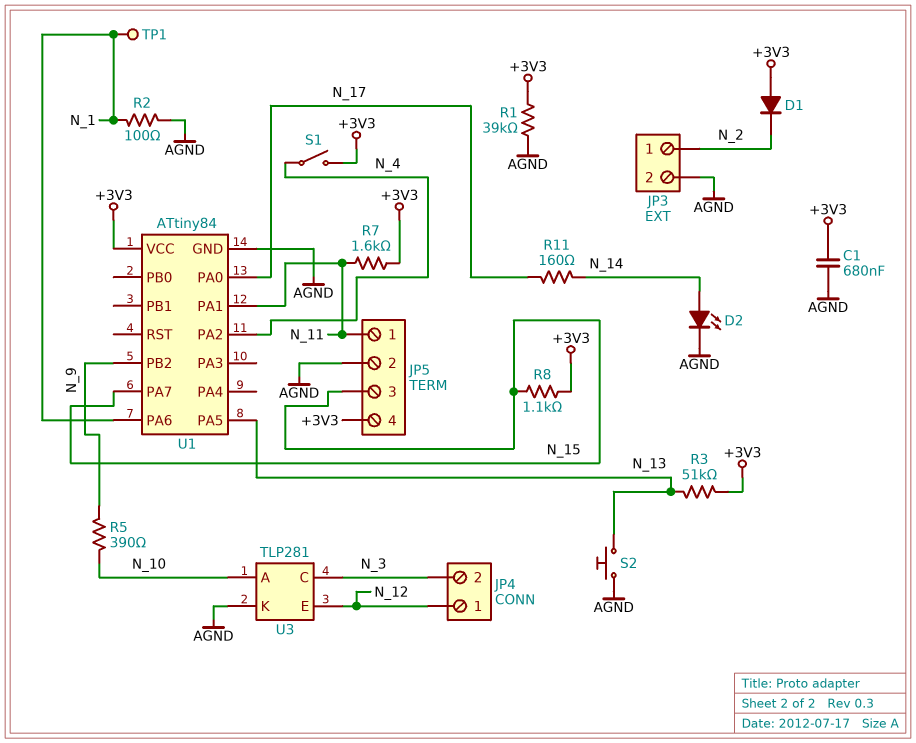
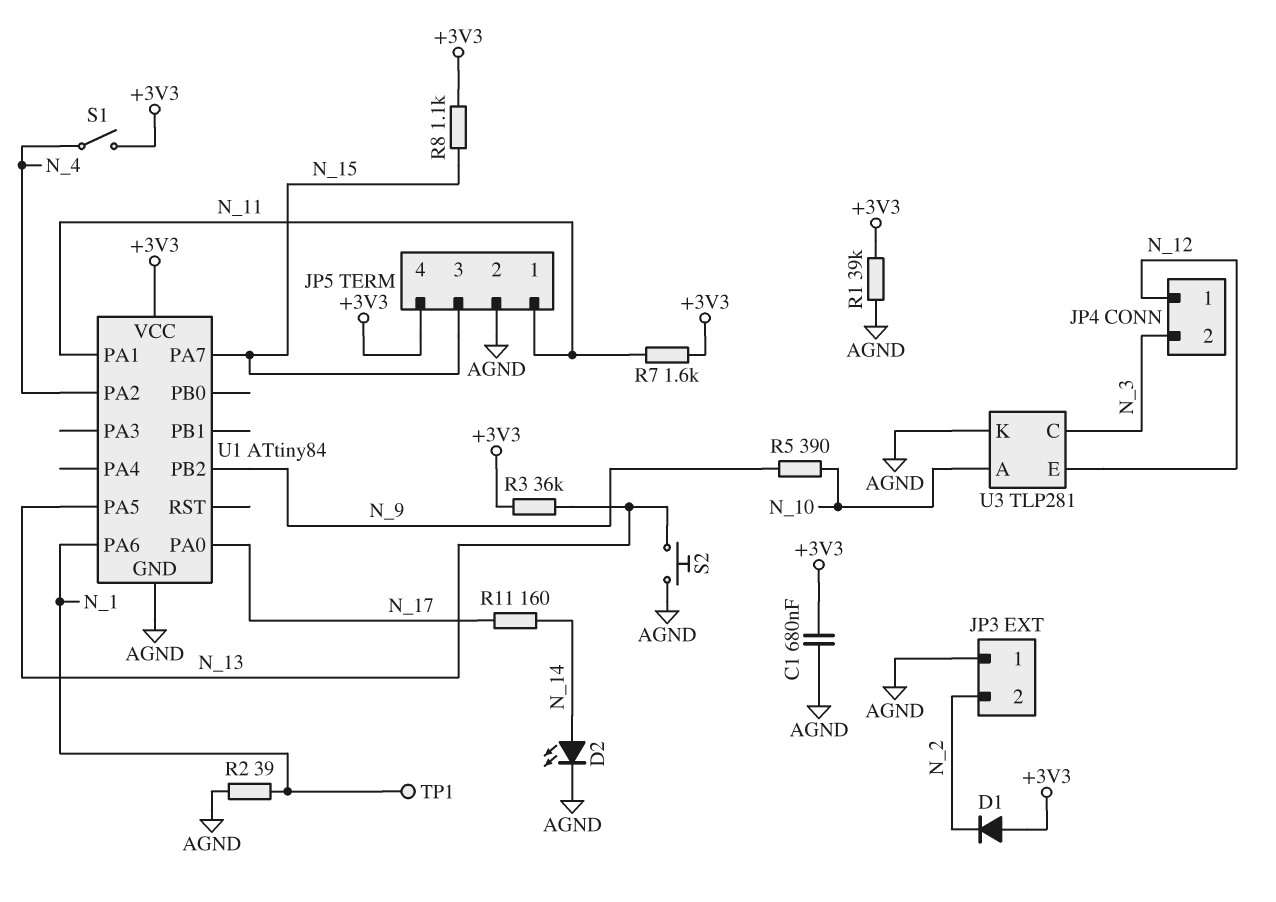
JP3 pin 1: N_2 -> AGND
JP3 pin 2: AGND -> N_2
R2: 100 (AGND, N_1) -> 39 (AGND, N_1)
R3: 51k (+3V3, N_13) -> 36k (+3V3, N_13)

